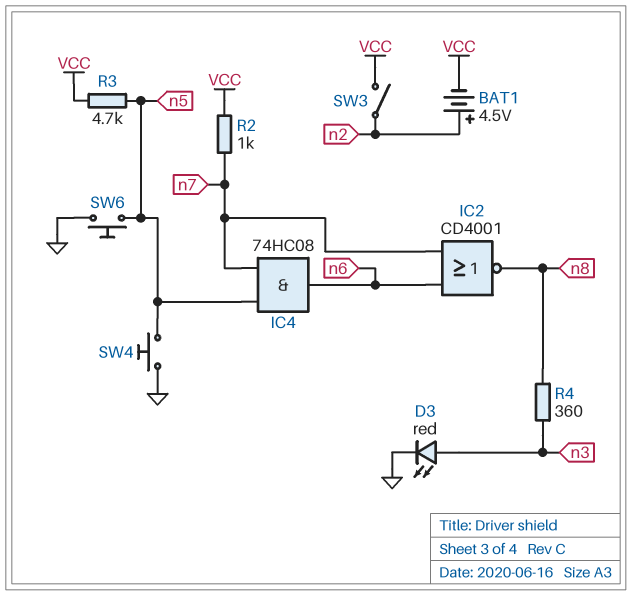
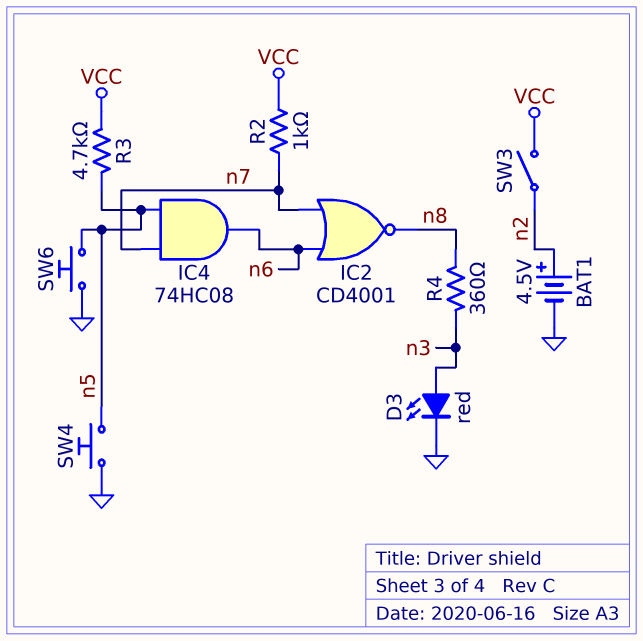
BAT1: 4.5V (plus n2, minus VCC) -> 4.5V (plus n2, minus GND)

